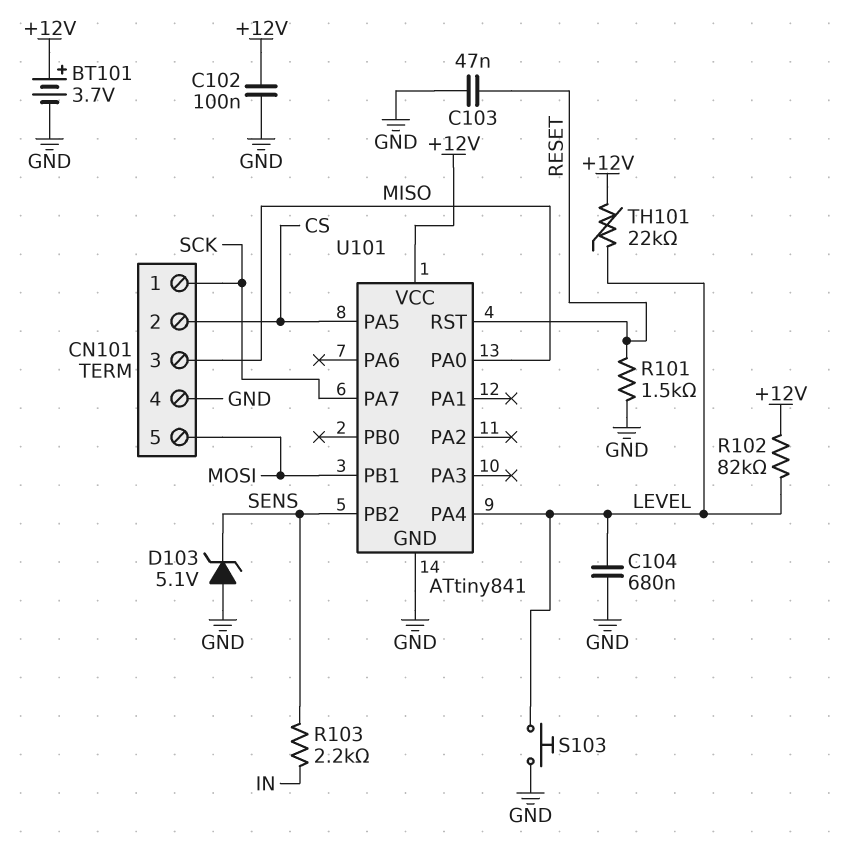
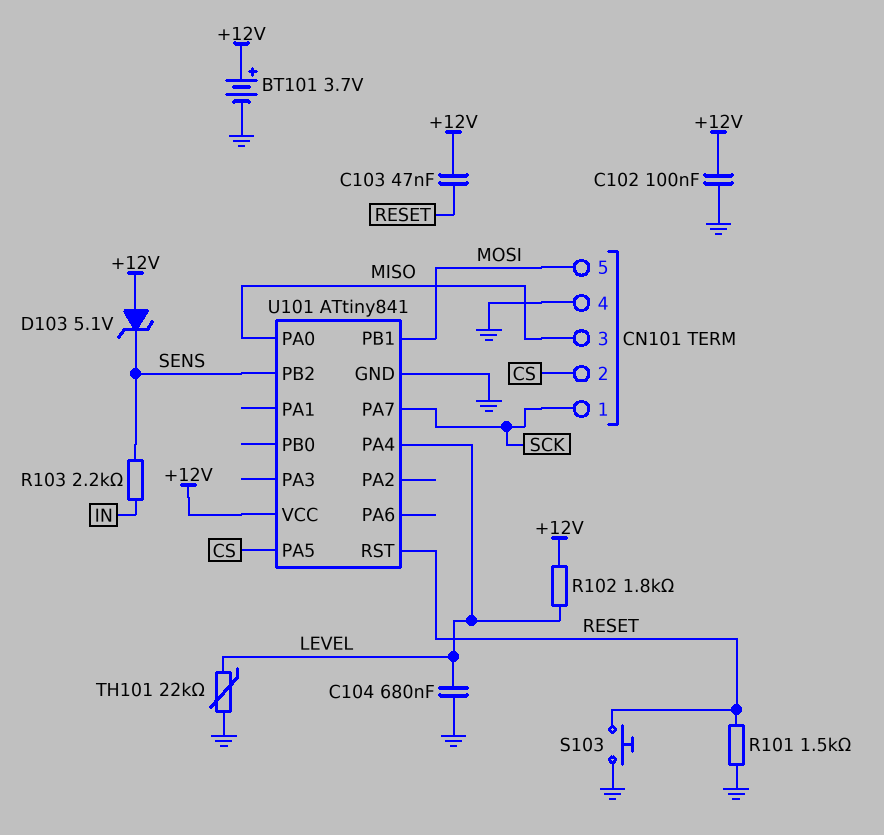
C103: 47nF (GND, RESET) -> 47nF (+12V, RESET)
D103: zener 5.1V (A GND, K SENS) -> zener 5.1V (A +12V, K SENS)
R102: 82k (+12V, LEVEL) -> 1.8k (+12V, LEVEL)
S103: button (GND, LEVEL) -> button (GND, RESET)
TH101: 22k (+12V, LEVEL) -> 22k (GND, LEVEL)

